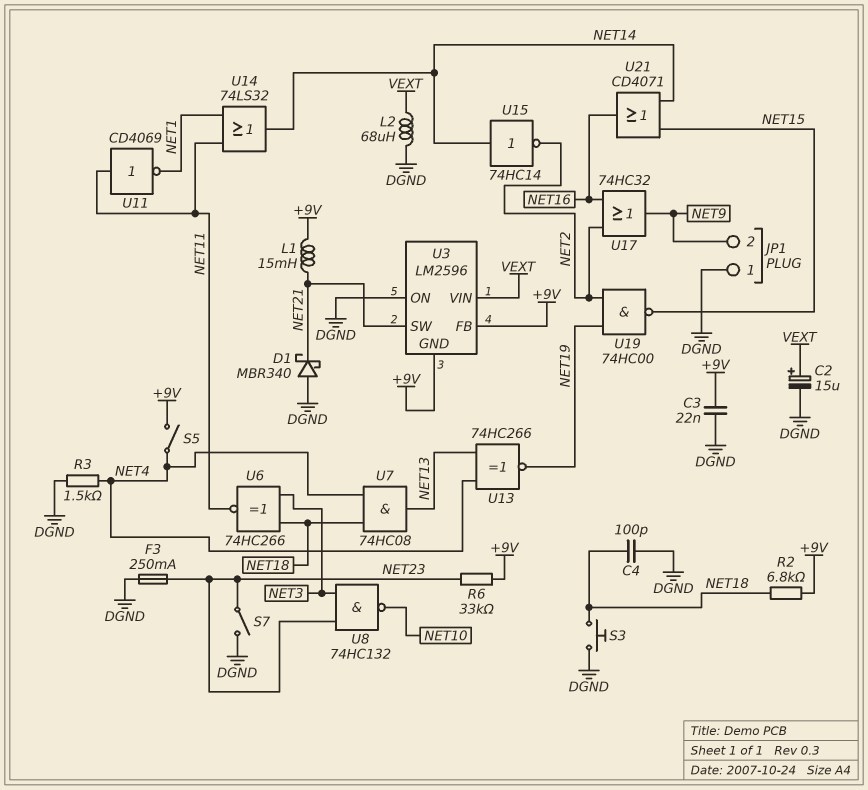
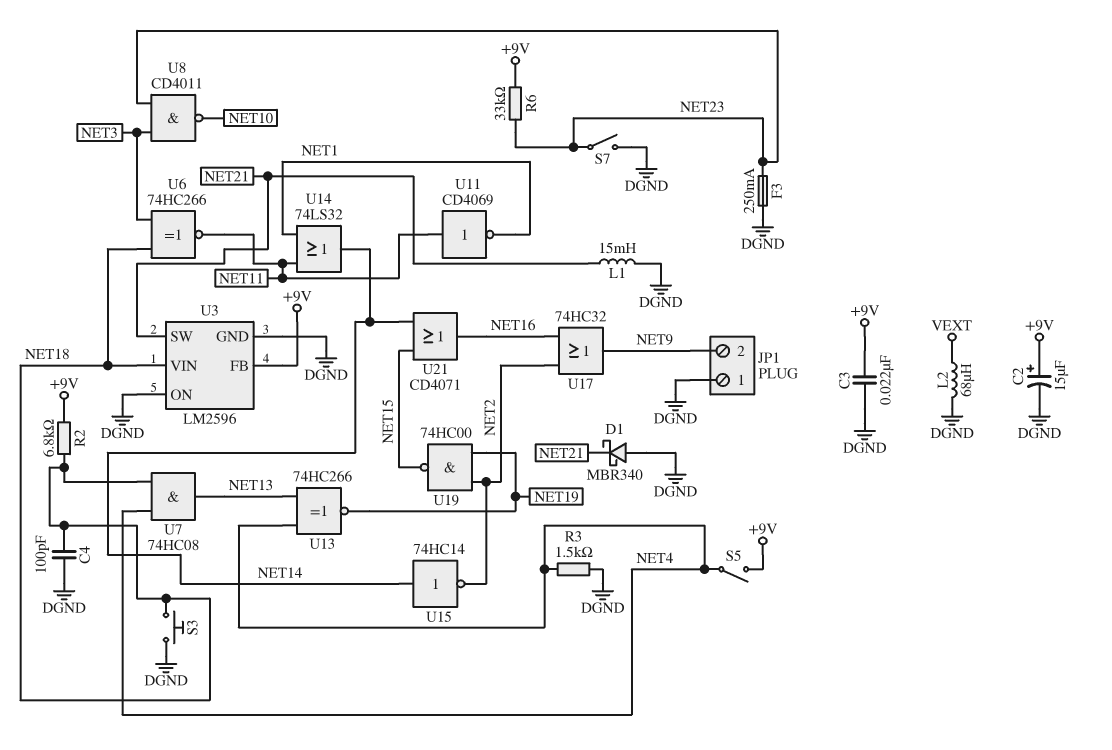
C2: 15uF (plus VEXT, minus DGND) -> 15uF (plus +9V, minus DGND)
L1: 15mH (+9V, NET21) -> 15mH (DGND, NET21)
U3 pin GND: +9V -> DGND
U3 pin VIN: VEXT -> NET18
U8: NAND 74HC132 (in NET3, in NET23, out NET10) -> NAND CD4011 (in NET3, in NET23, out NET10)

